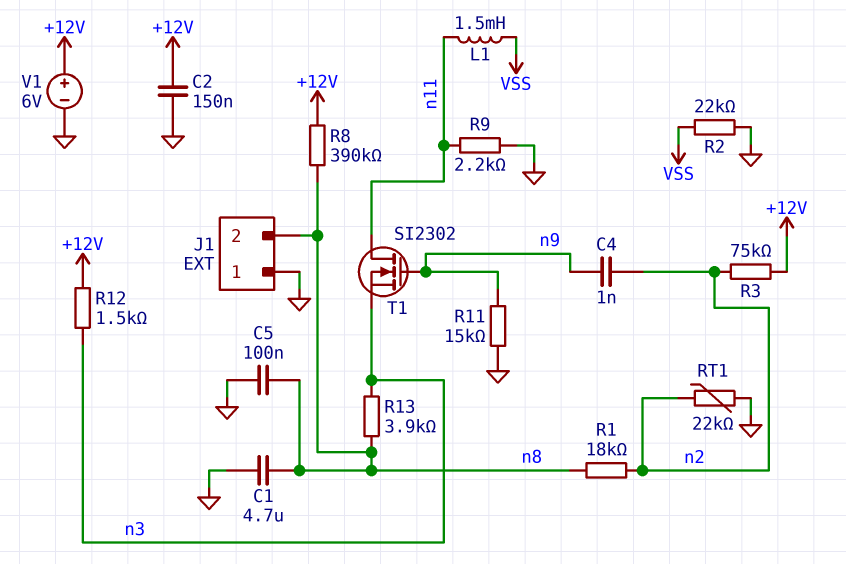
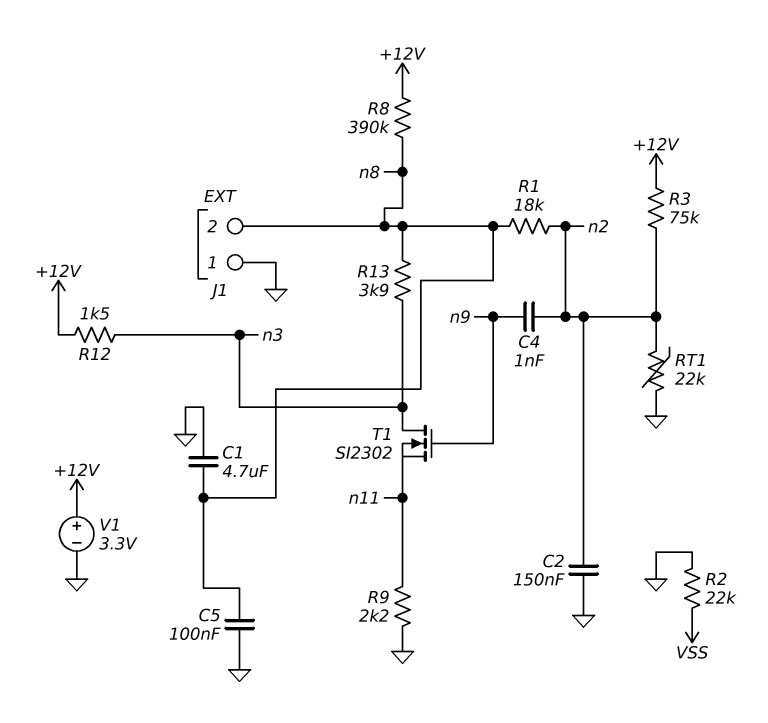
C2: 150nF (+12V, GND) -> 150nF (GND, n2)
L1: 1.5mH (VSS, n11) -> none
R11: 15k (GND, n9) -> none
T1: NMOS SI2302 (G n9, D n11, S n3) -> NMOS SI2302 (G n9, D n3, S n11)
V1: 6V (plus +12V, minus GND) -> 3.3V (plus +12V, minus GND)

